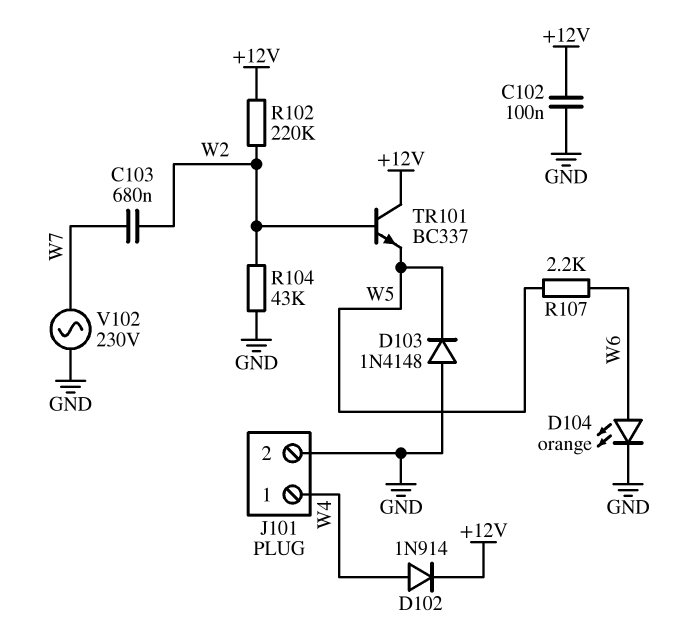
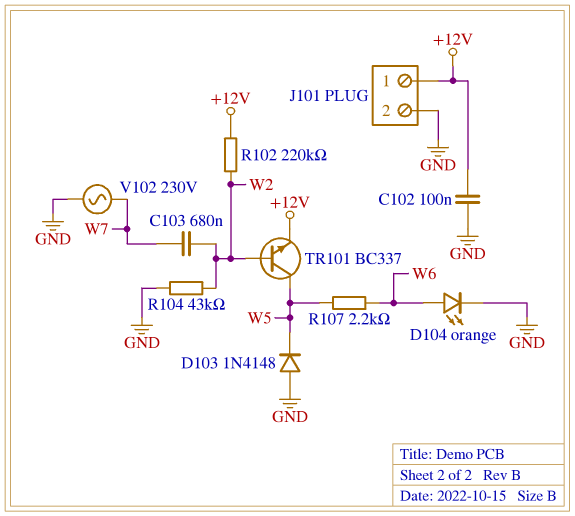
D102: diode 1N914 (A W4, K +12V) -> none
J101 pin 1: W4 -> +12V
TR101: NPN BC337 (B W2, C +12V, E W5) -> NPN BC337 (B W2, C W5, E +12V)

